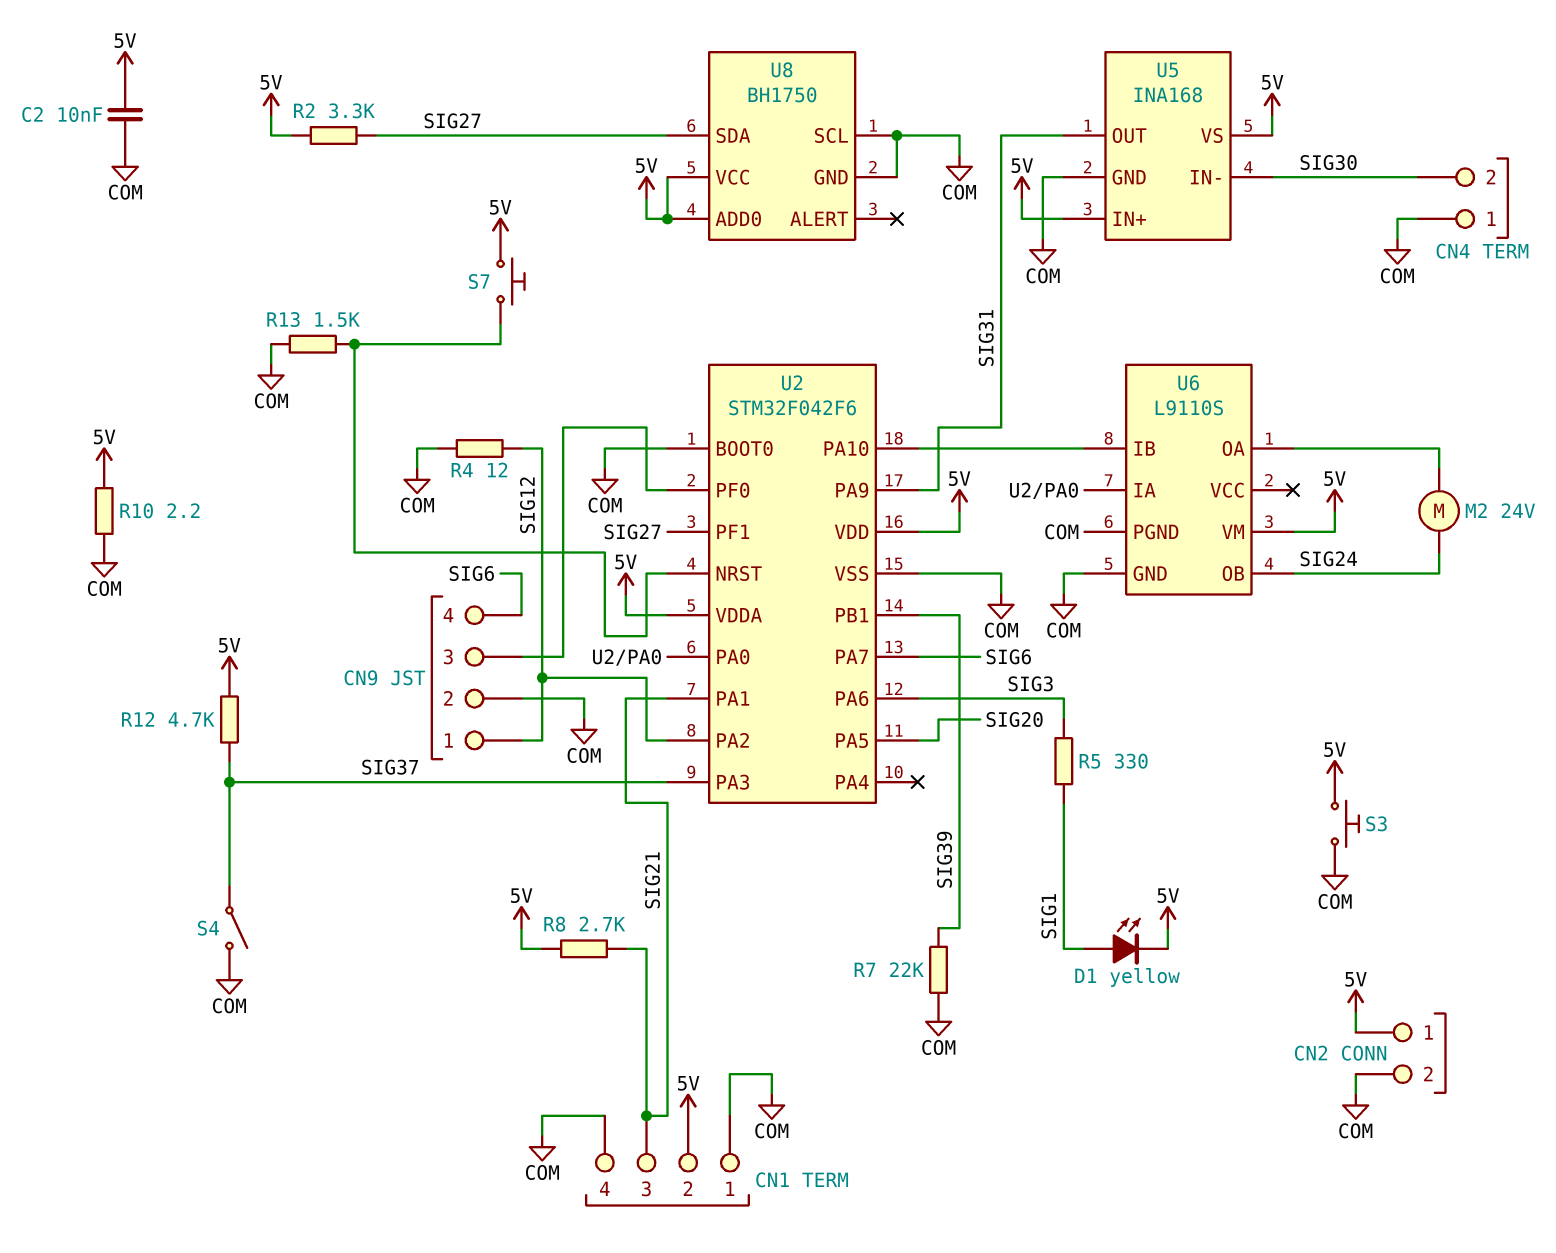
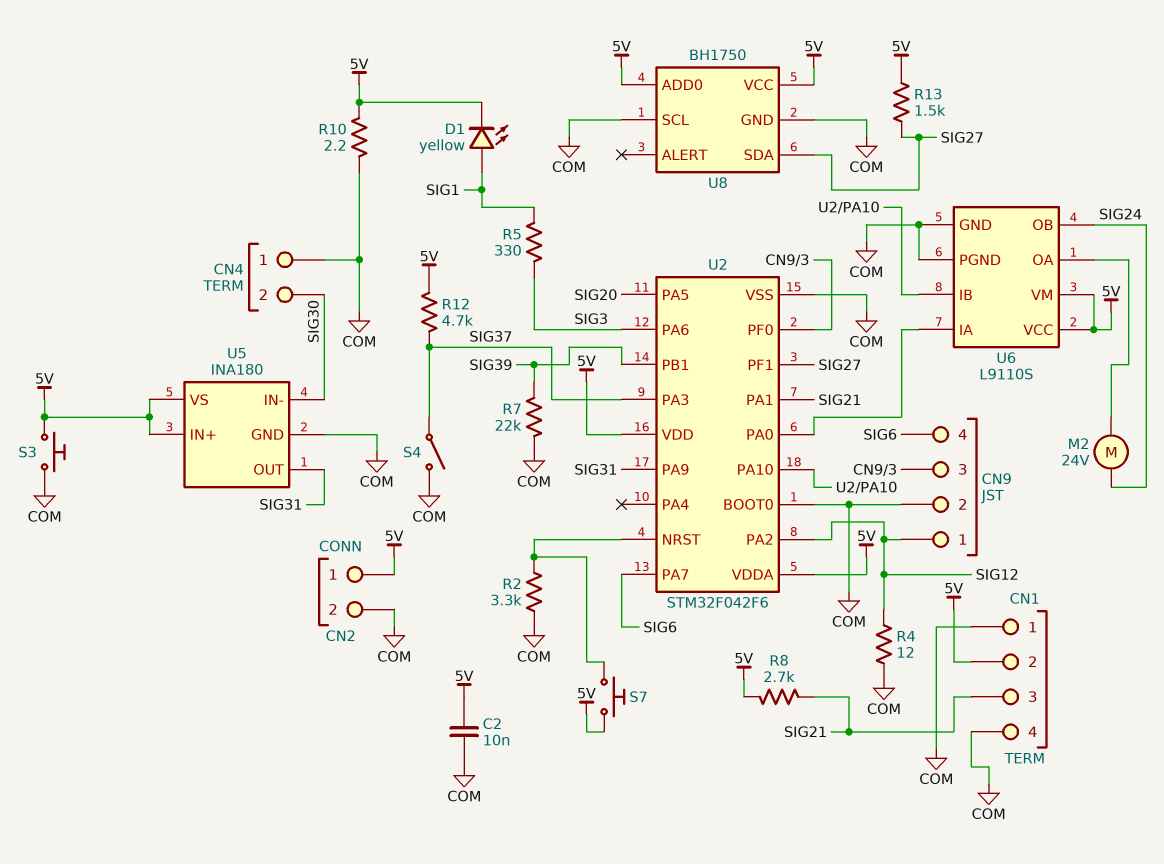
R2: 3.3k (5V, SIG27) -> 3.3k (COM, U2/NRST)
R13: 1.5k (COM, U2/NRST) -> 1.5k (5V, SIG27)
U5: INA168 -> INA180
U6 pin VCC: none -> 5V

